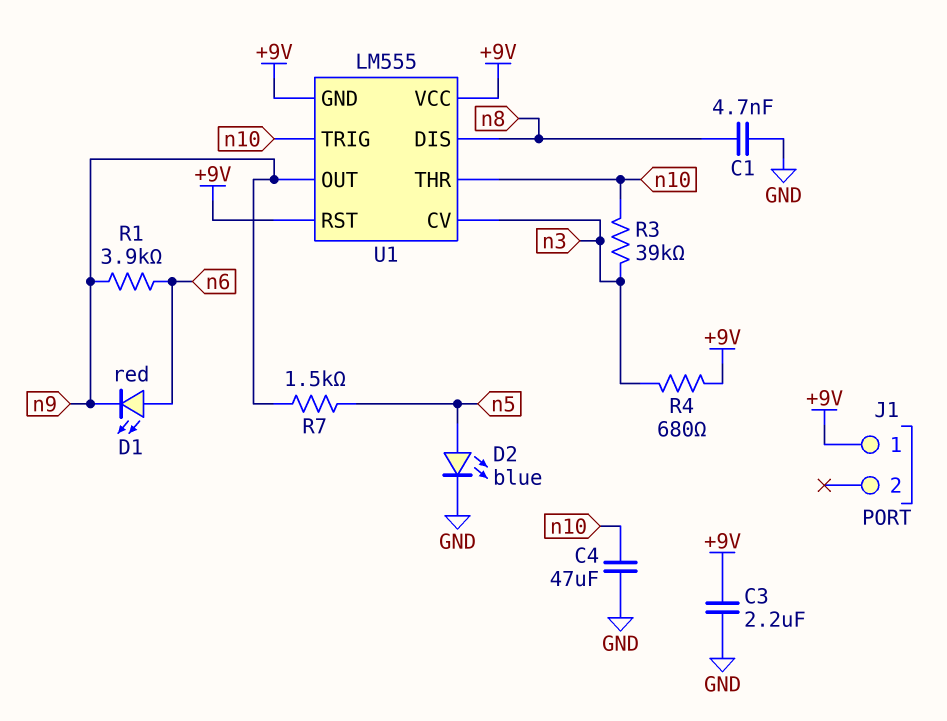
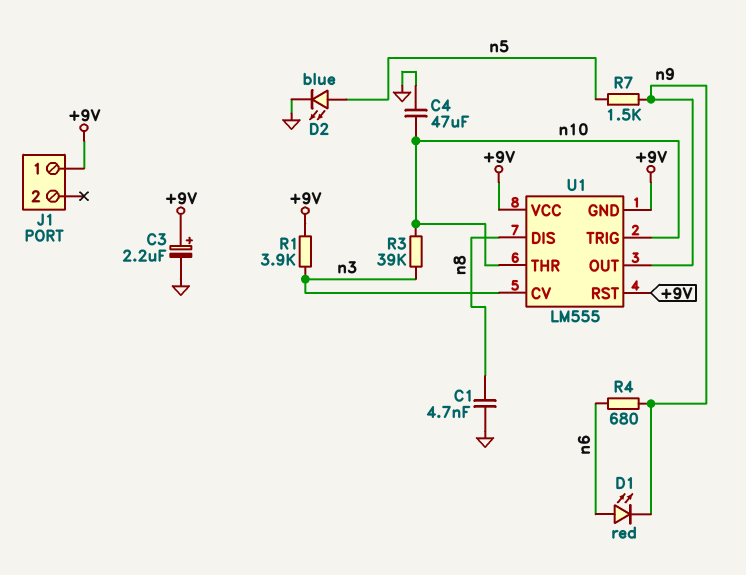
C3: 2.2uF (+9V, GND) -> 2.2uF (plus +9V, minus GND)
R1: 3.9k (n6, n9) -> 3.9k (+9V, n3)
R4: 680 (+9V, n3) -> 680 (n6, n9)

